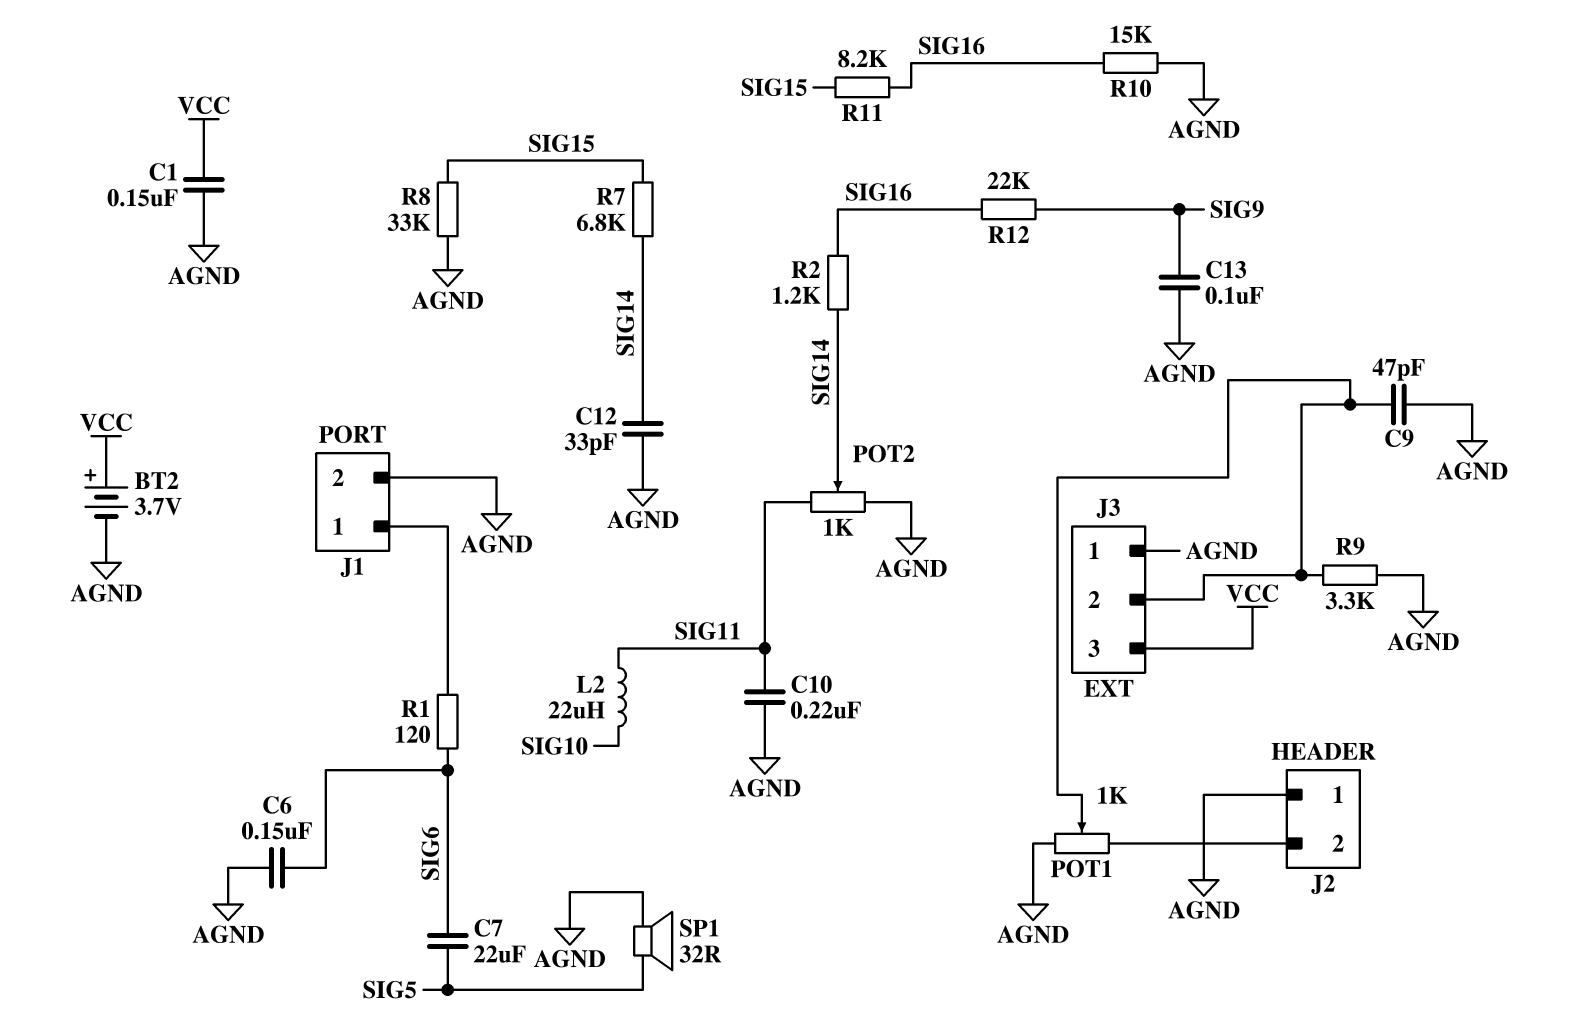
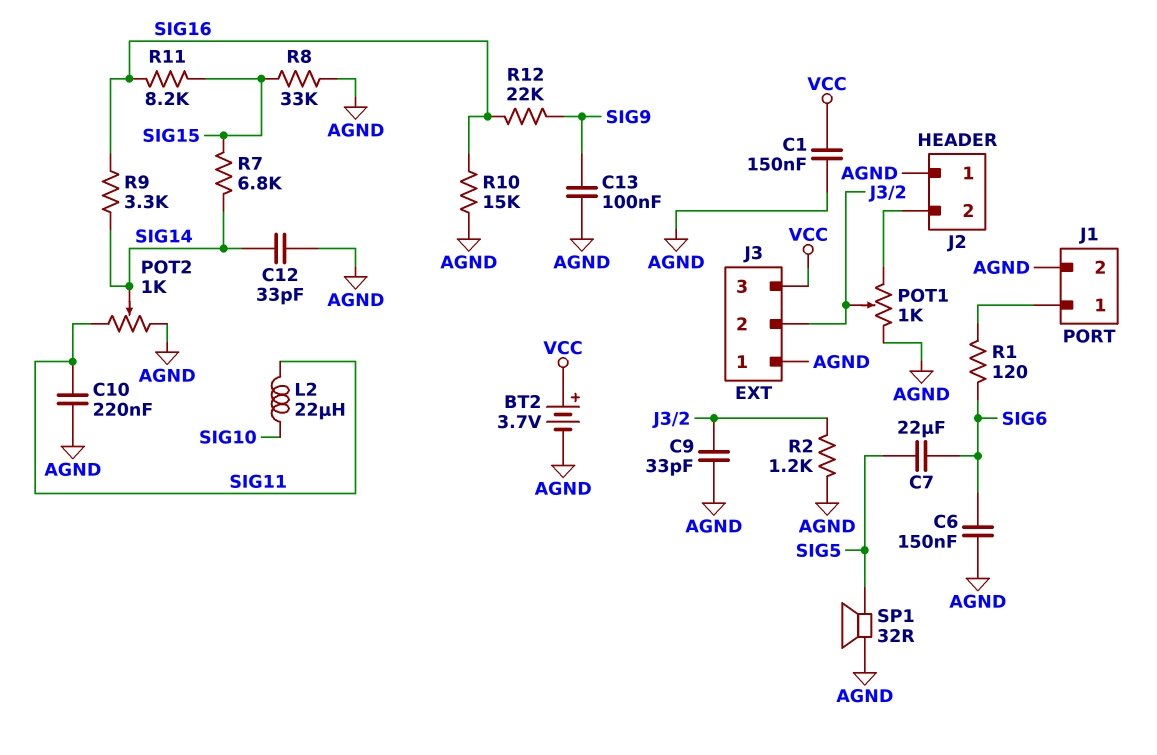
C9: 47pF (AGND, J3/2) -> 33pF (AGND, J3/2)
R2: 1.2k (SIG14, SIG16) -> 1.2k (AGND, J3/2)
R9: 3.3k (AGND, J3/2) -> 3.3k (SIG14, SIG16)

